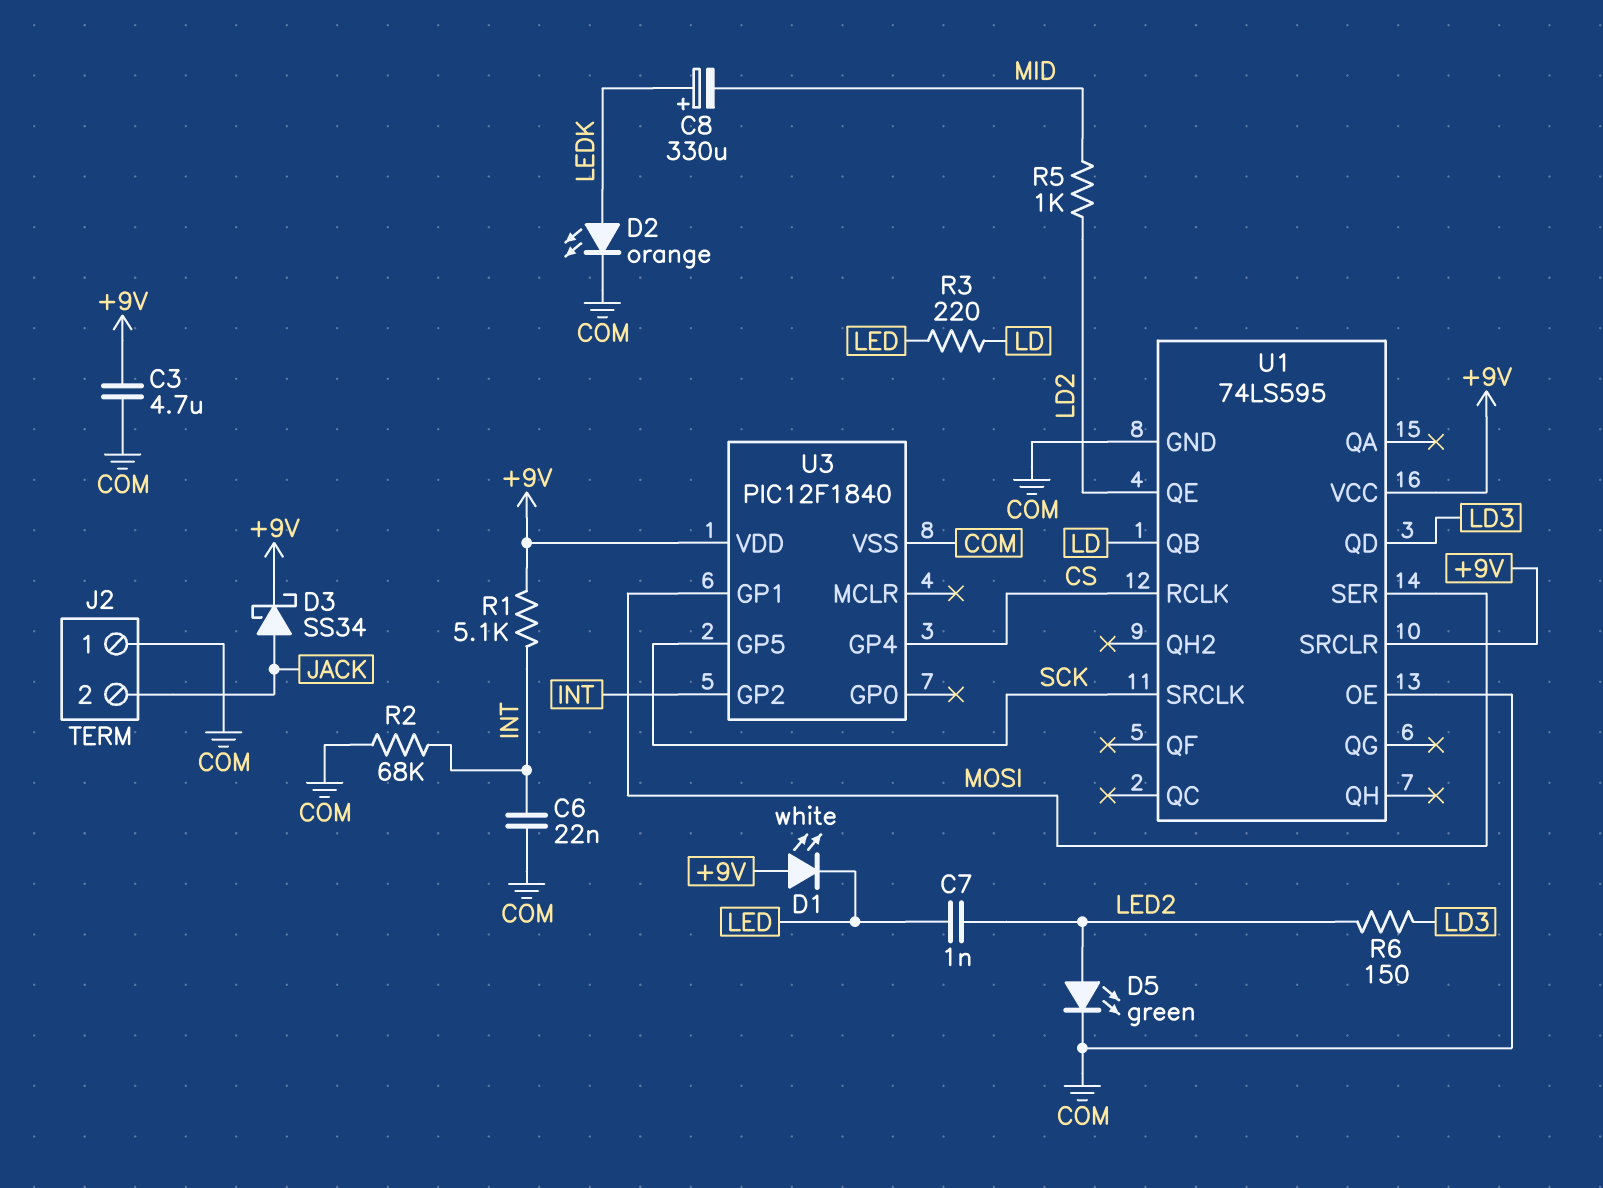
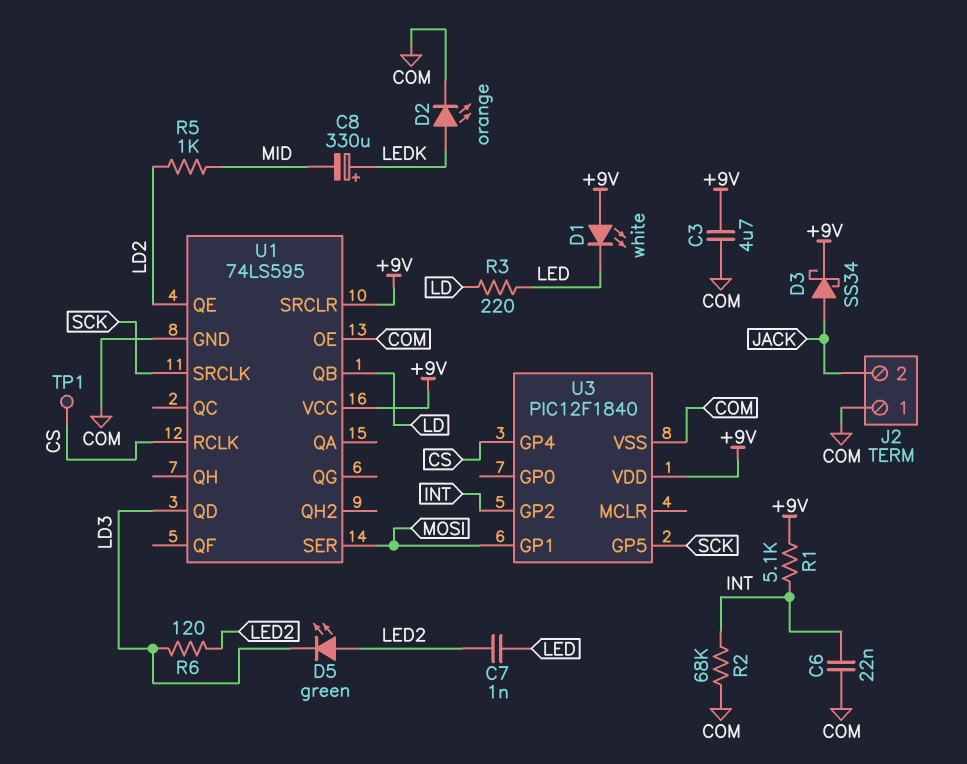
D5: LED green (A LED2, K COM) -> LED green (A LED2, K LD3)
R6: 150 (LD3, LED2) -> 120 (LD3, LED2)
TP1: none -> test point (CS)

